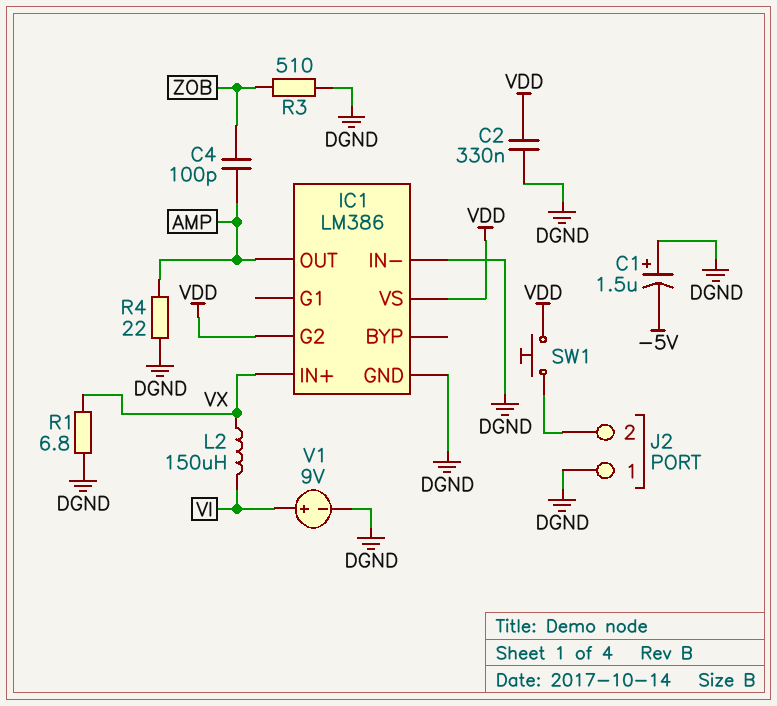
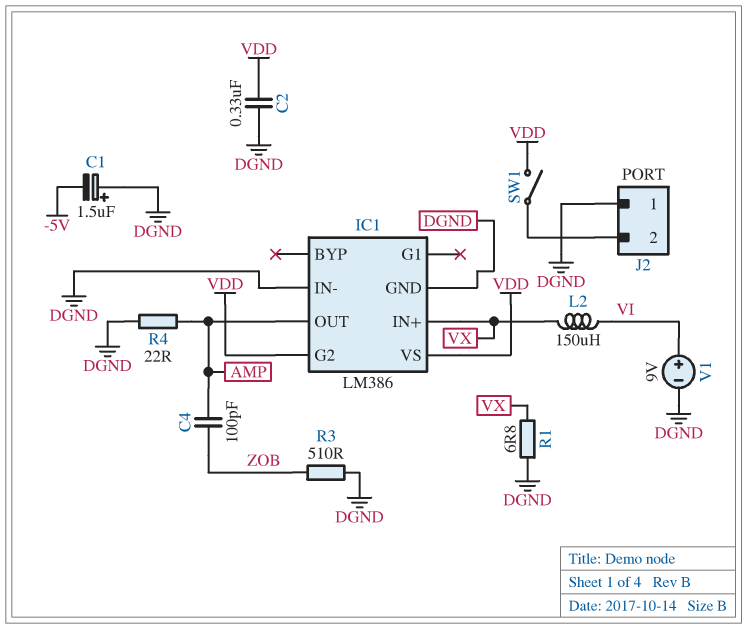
SW1: button (J2/2, VDD) -> switch (J2/2, VDD)

